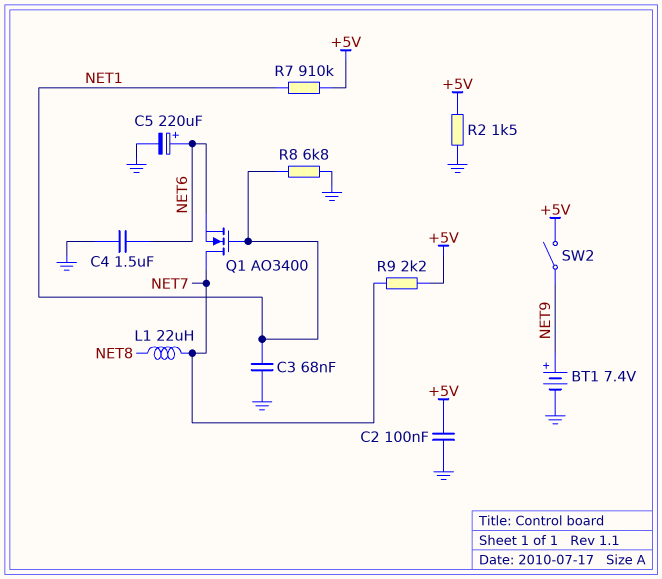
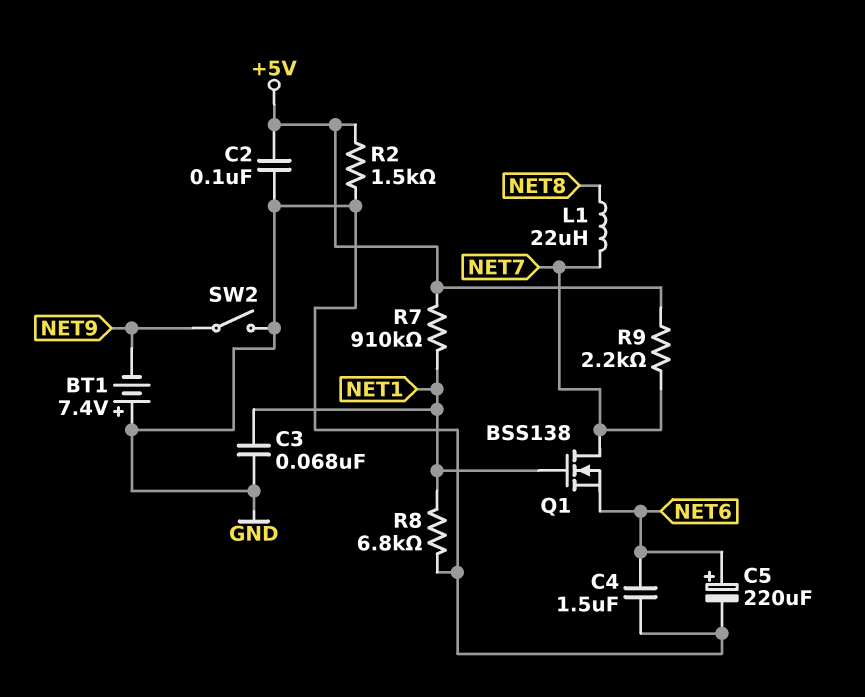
BT1: 7.4V (plus NET9, minus GND) -> 7.4V (plus GND, minus NET9)
Q1: NMOS AO3400 (G NET1, D NET7, S NET6) -> NMOS BSS138 (G NET1, D NET7, S NET6)
SW2: switch (+5V, NET9) -> switch (GND, NET9)

